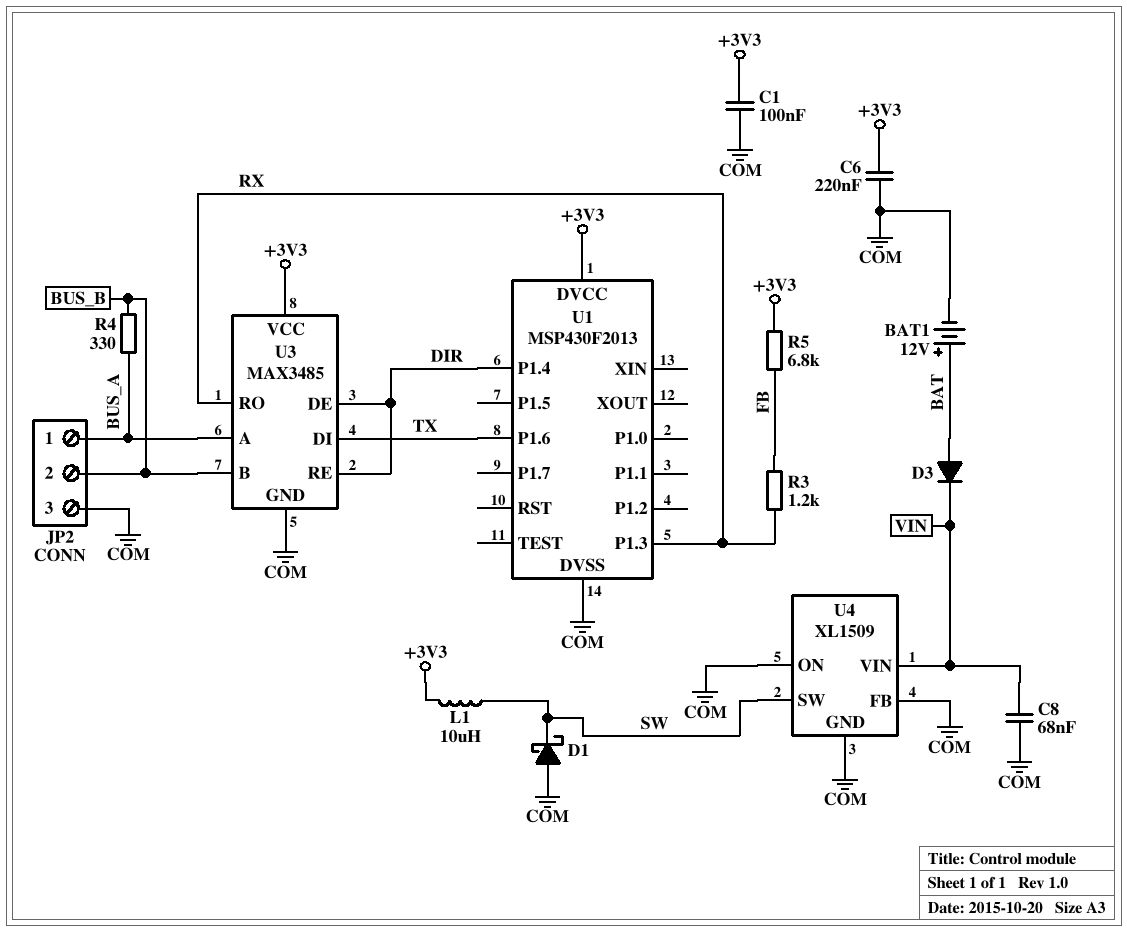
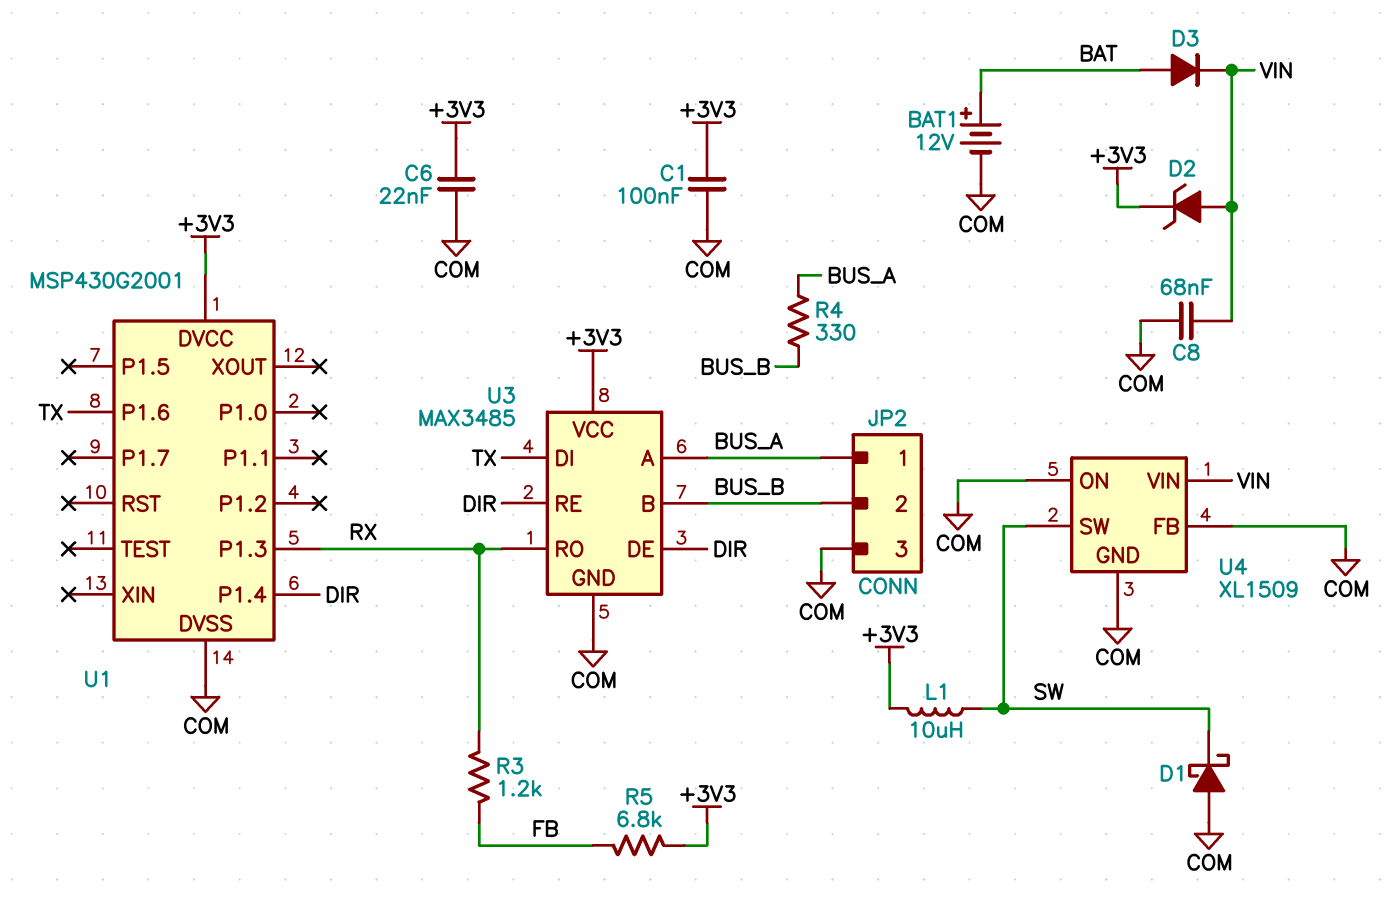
C6: 220nF (+3V3, COM) -> 22nF (+3V3, COM)
D2: none -> zener (A VIN, K +3V3)
U1: MSP430F2013 -> MSP430G2001

